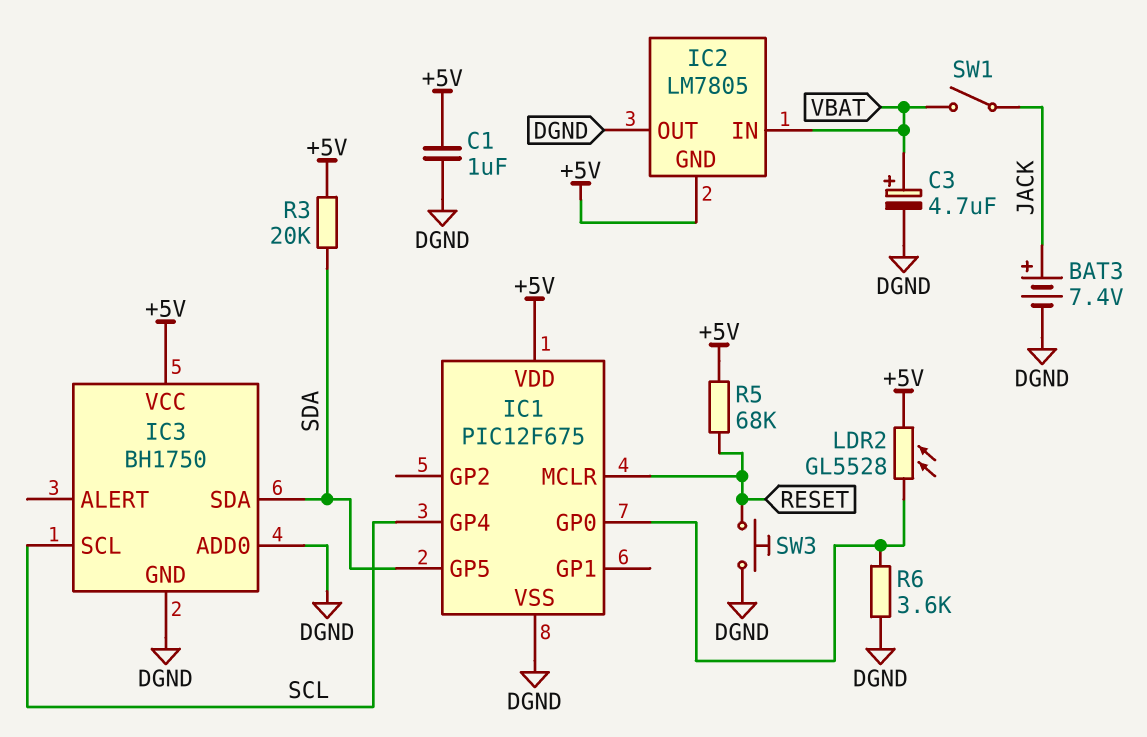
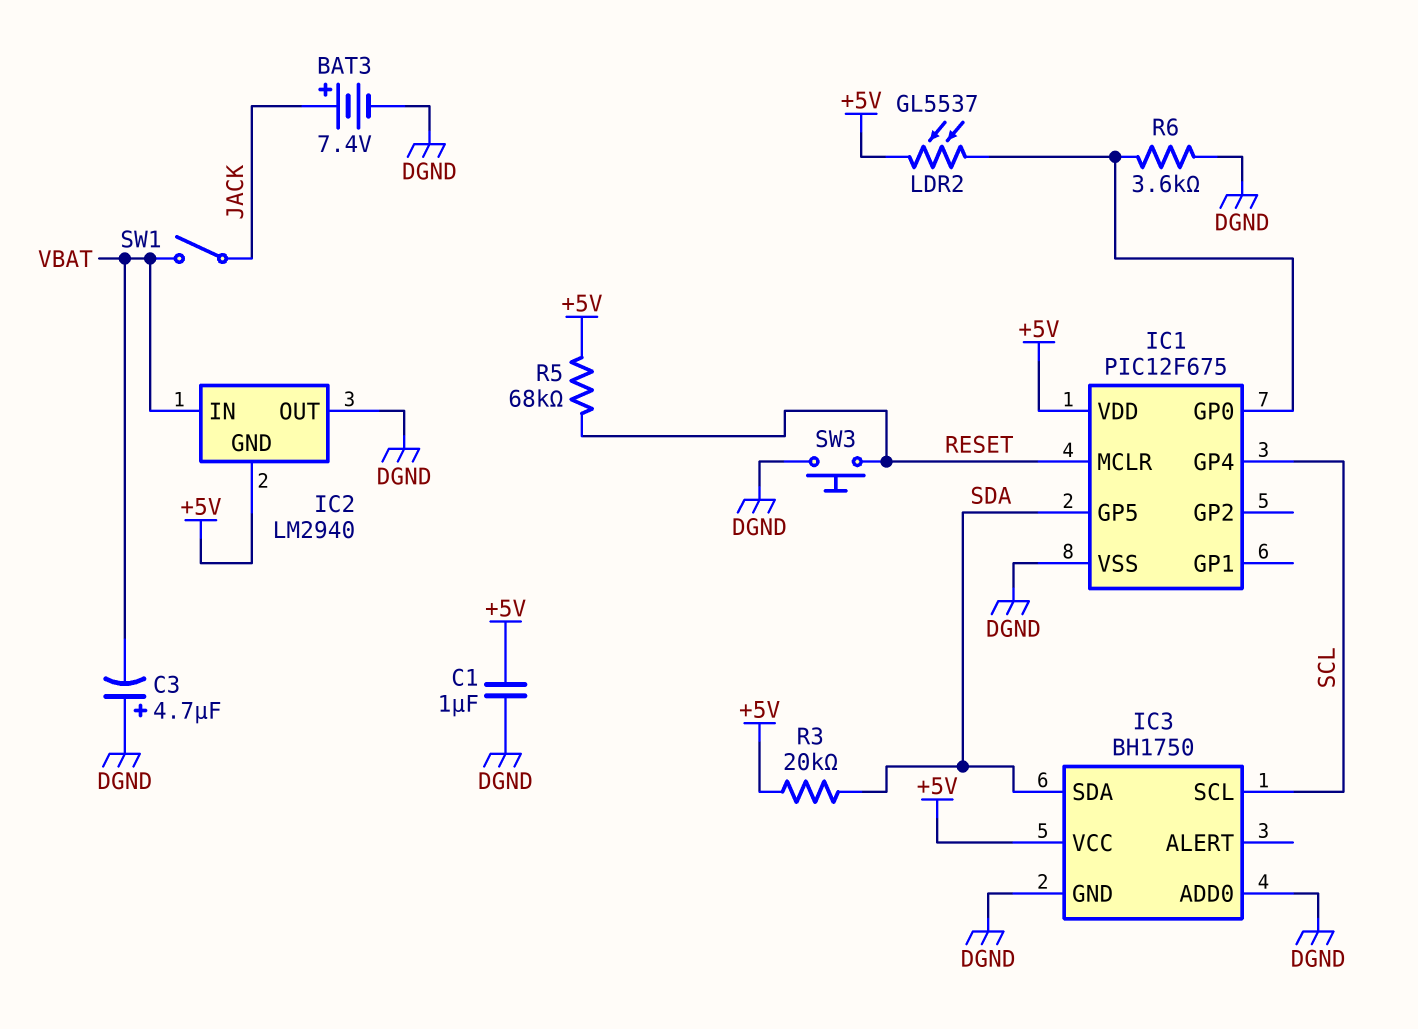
C3: 4.7uF (plus VBAT, minus DGND) -> 4.7uF (plus DGND, minus VBAT)
IC2: LM7805 -> LM2940
LDR2: GL5528 (+5V, IC1/GP0) -> GL5537 (+5V, IC1/GP0)

